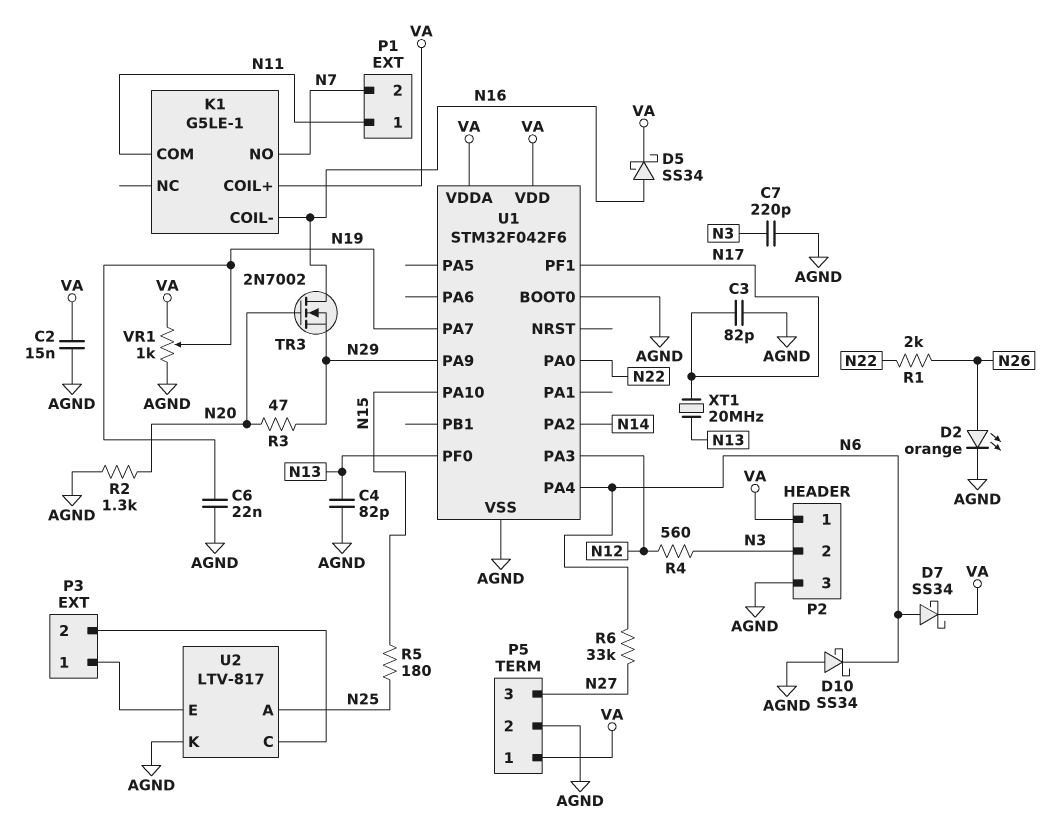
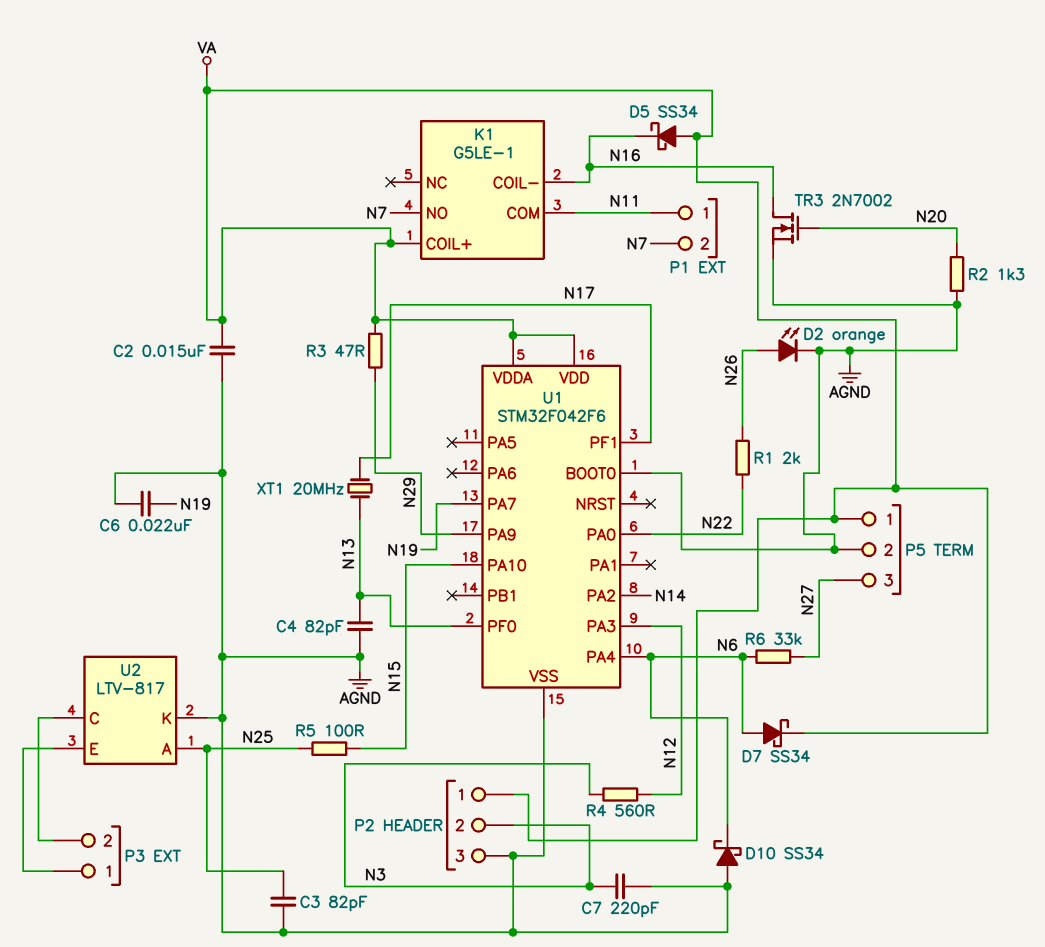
C3: 82pF (AGND, N17) -> 82pF (AGND, N25)
D5: schottky SS34 (A N16, K VA) -> schottky SS34 (A VA, K N16)
R3: 47 (N20, N29) -> 47 (N29, VA)
R5: 180 (N15, N25) -> 100 (N15, N25)
TR3: NMOS 2N7002 (G N20, D N16, S N29) -> NMOS 2N7002 (G N20, D N16, S AGND)
VR1: 1k (AGND, VA, wiper N19) -> none

